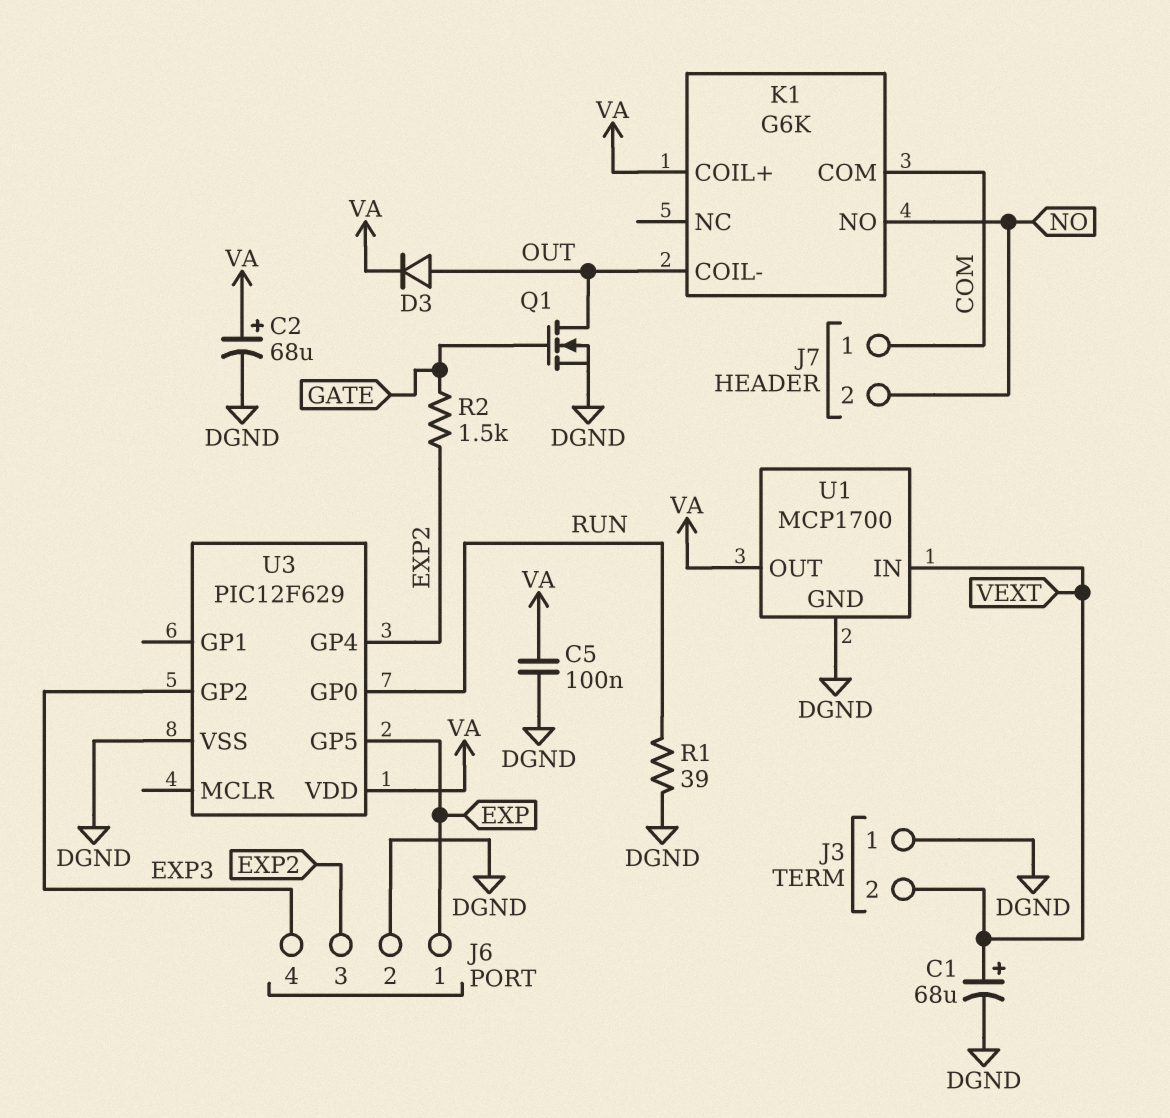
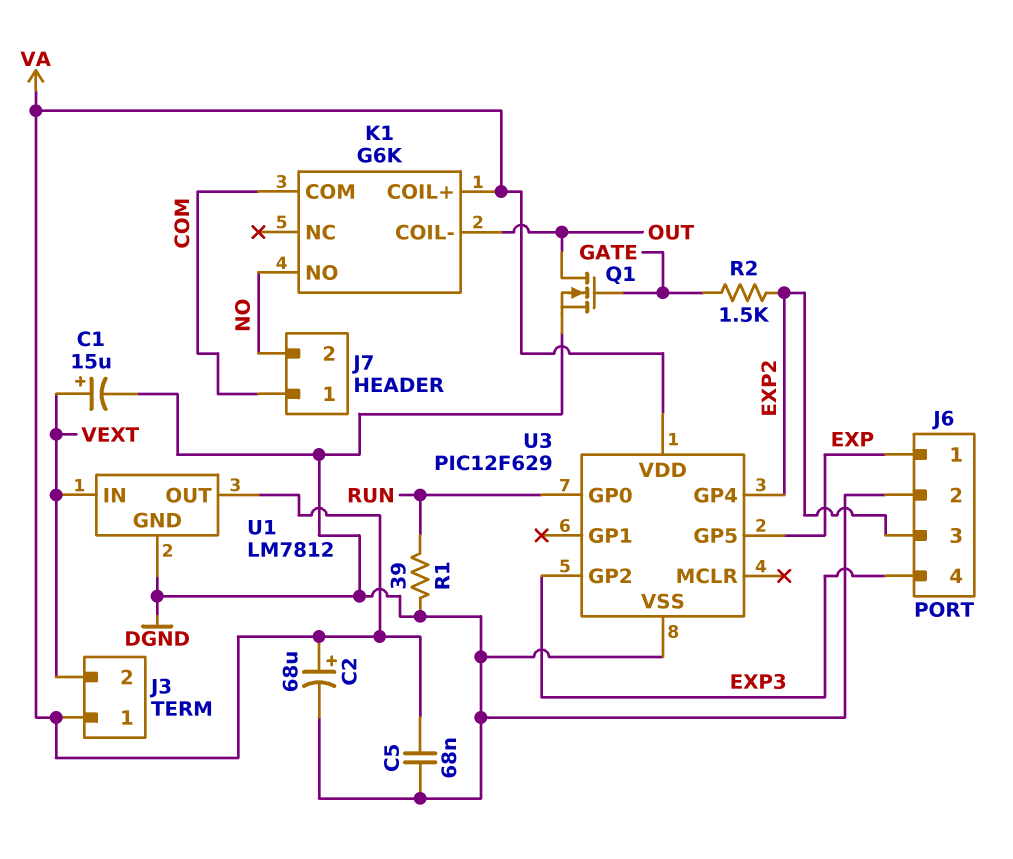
C1: 68uF (plus VEXT, minus DGND) -> 15uF (plus VEXT, minus DGND)
C5: 100nF (DGND, VA) -> 68nF (DGND, VA)
D3: diode (A OUT, K VA) -> none
J3 pin 1: DGND -> VA
U1: MCP1700 -> LM7812

